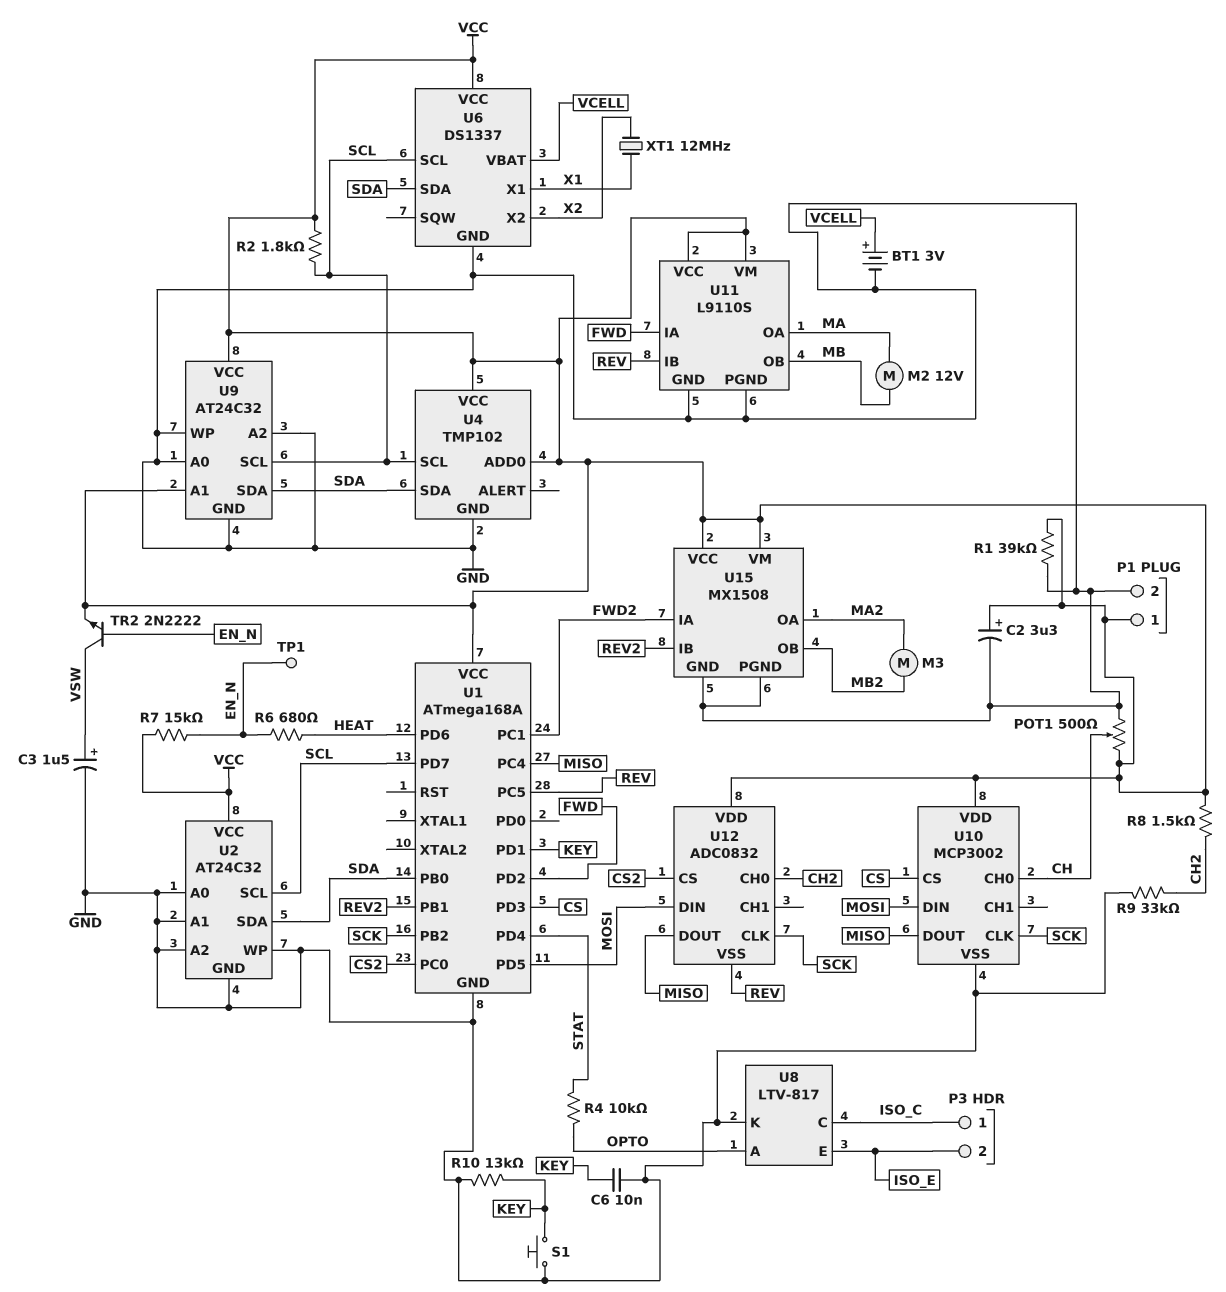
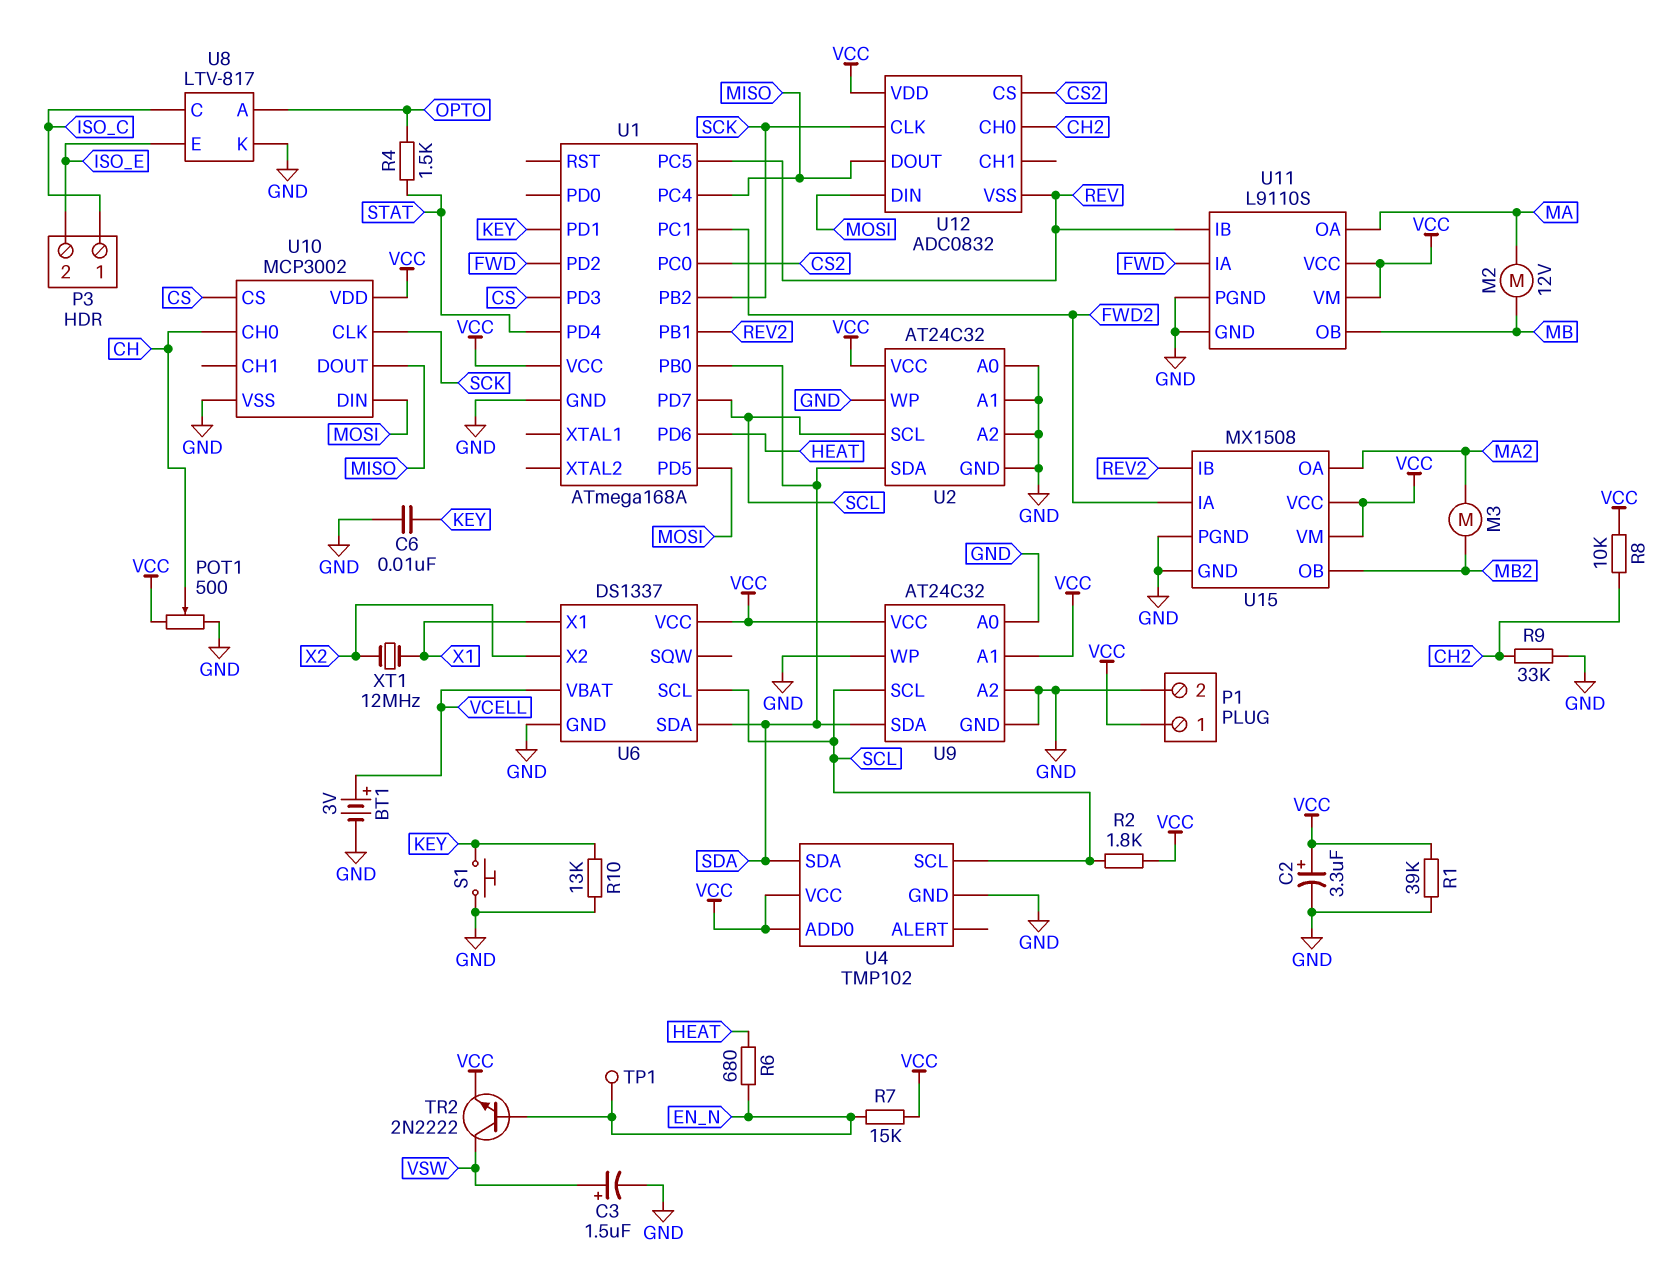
R4: 10k (OPTO, STAT) -> 1.5k (OPTO, STAT)
R8: 1.5k (CH2, VCC) -> 10k (CH2, VCC)

